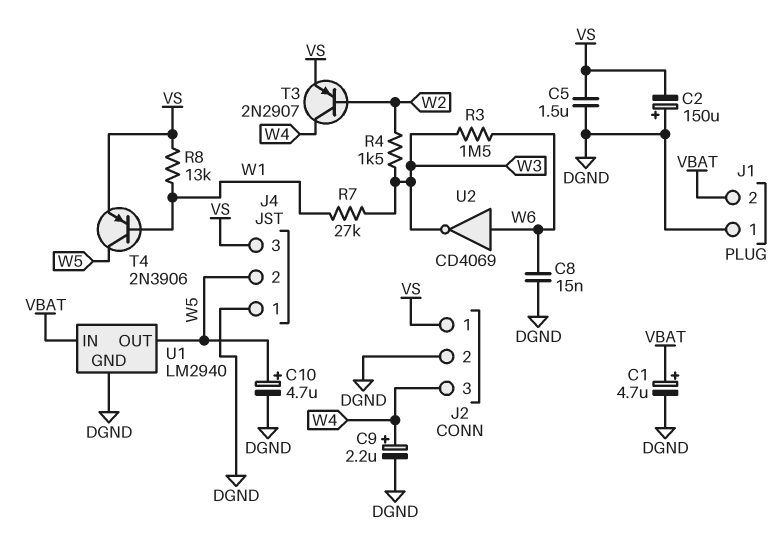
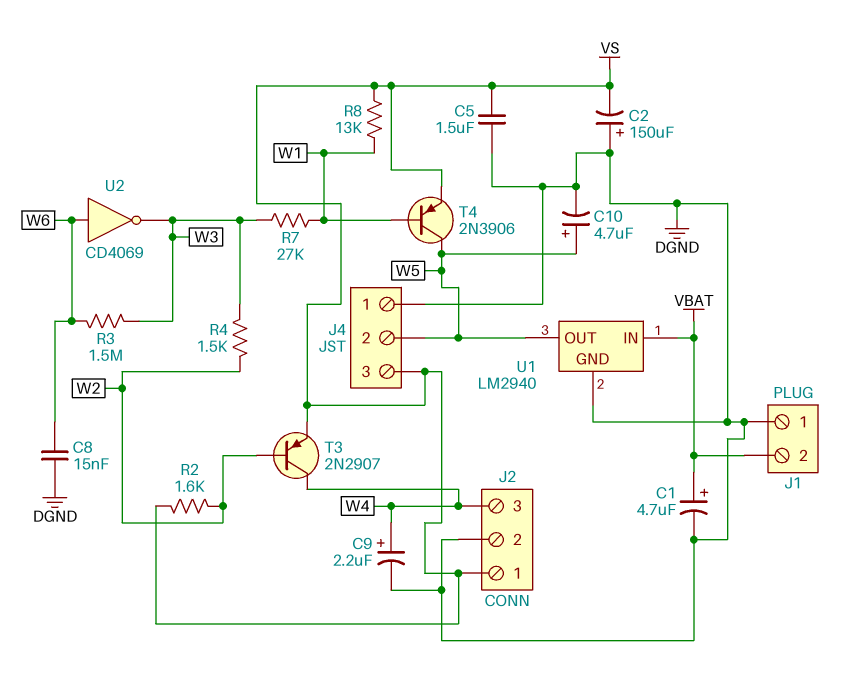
R2: none -> 1.6k (VS, W2)

